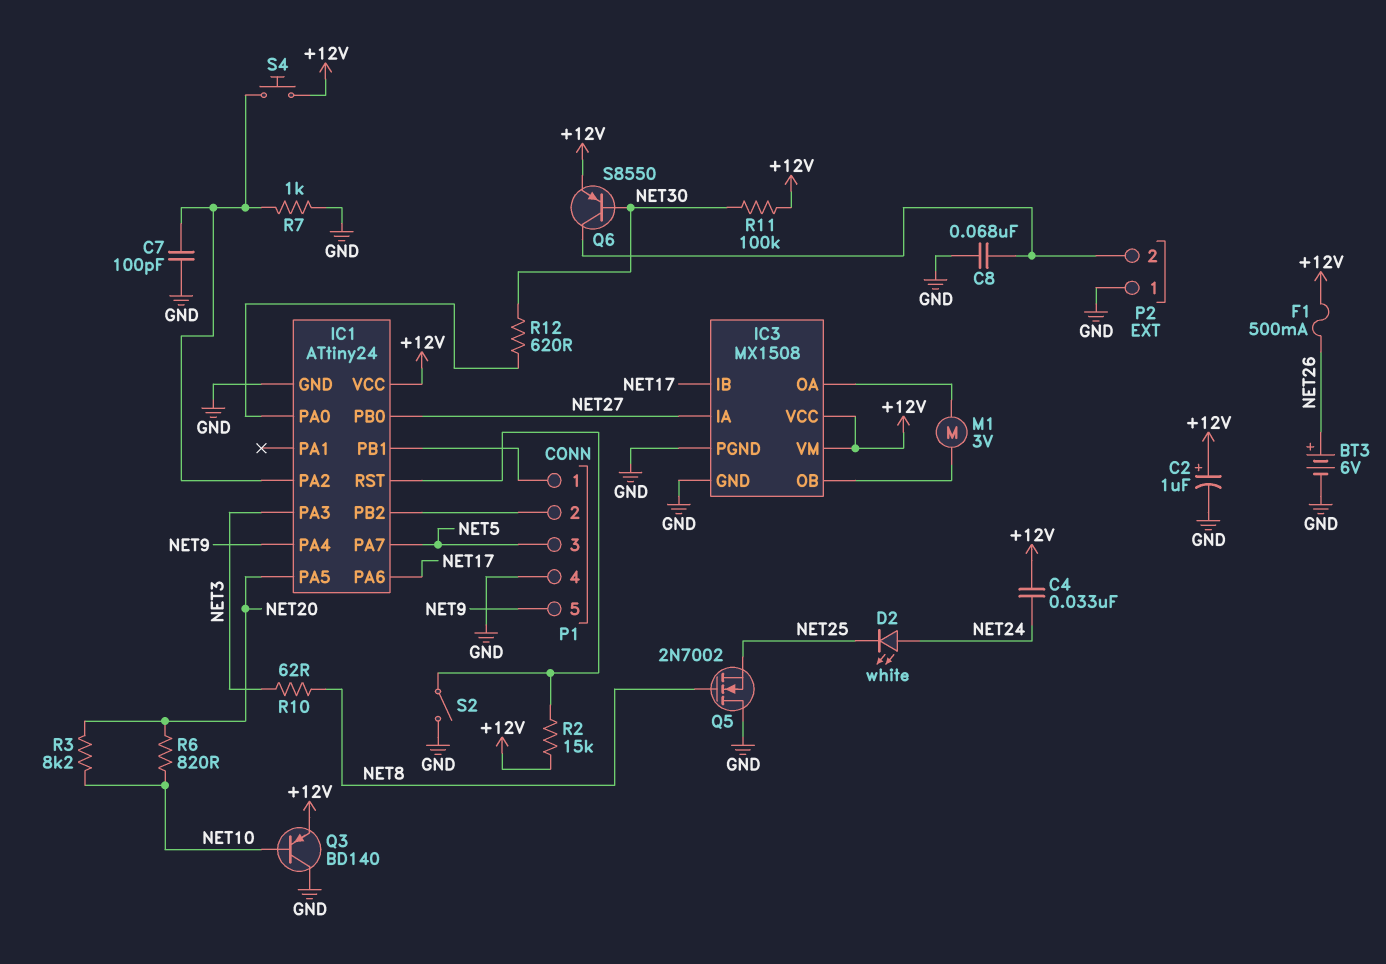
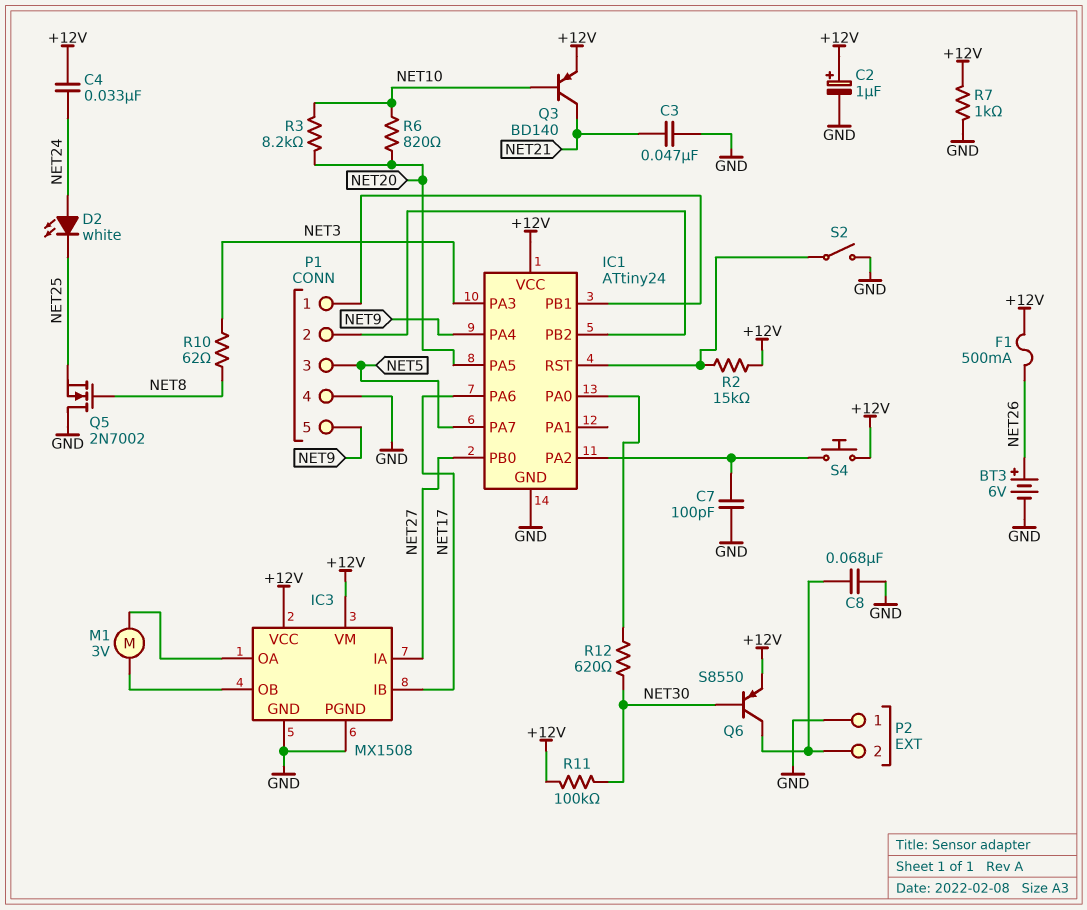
C3: none -> 47nF (GND, NET21)
Q3: PNP BD140 (B NET10, C GND, E +12V) -> PNP BD140 (B NET10, C NET21, E +12V)
R7: 1k (GND, IC1/PA2) -> 1k (+12V, GND)

